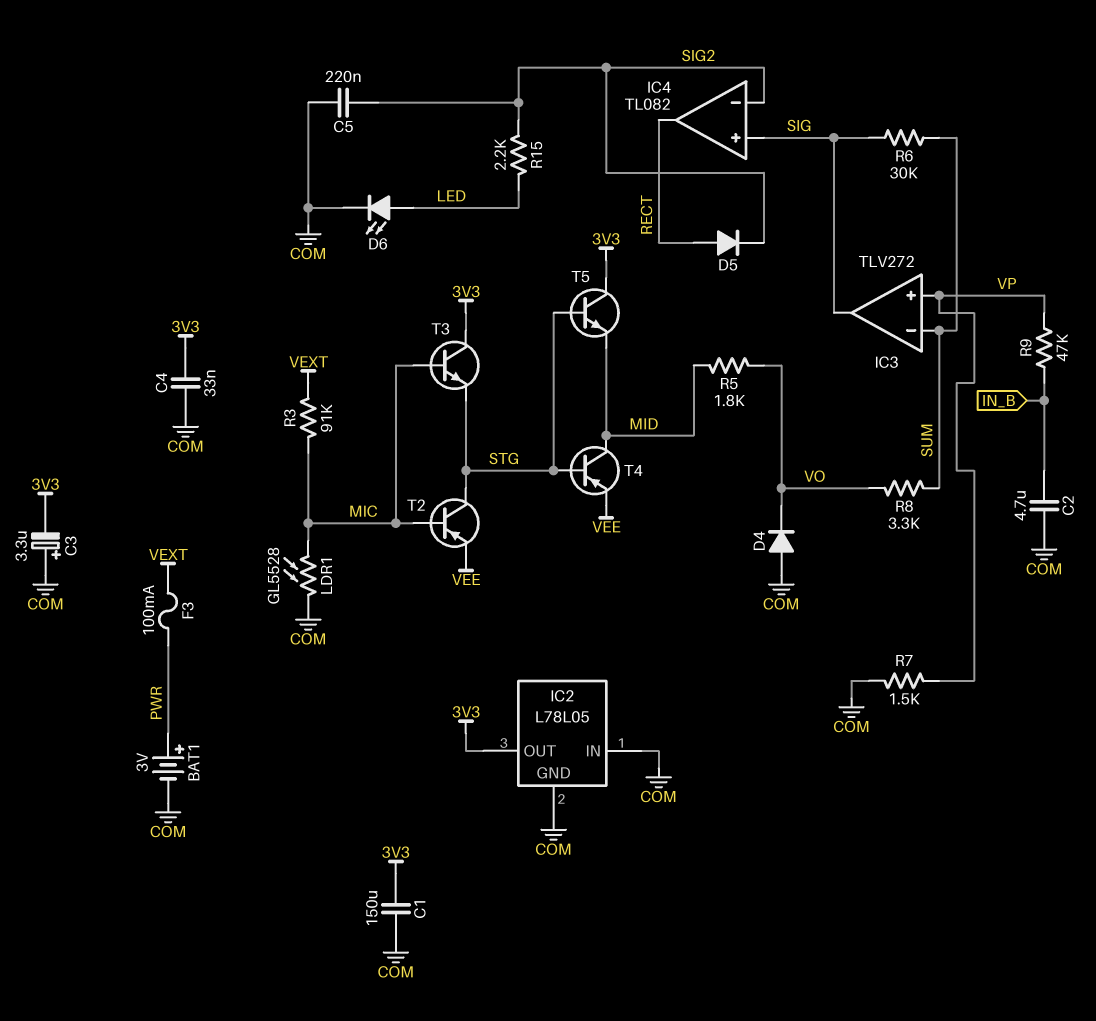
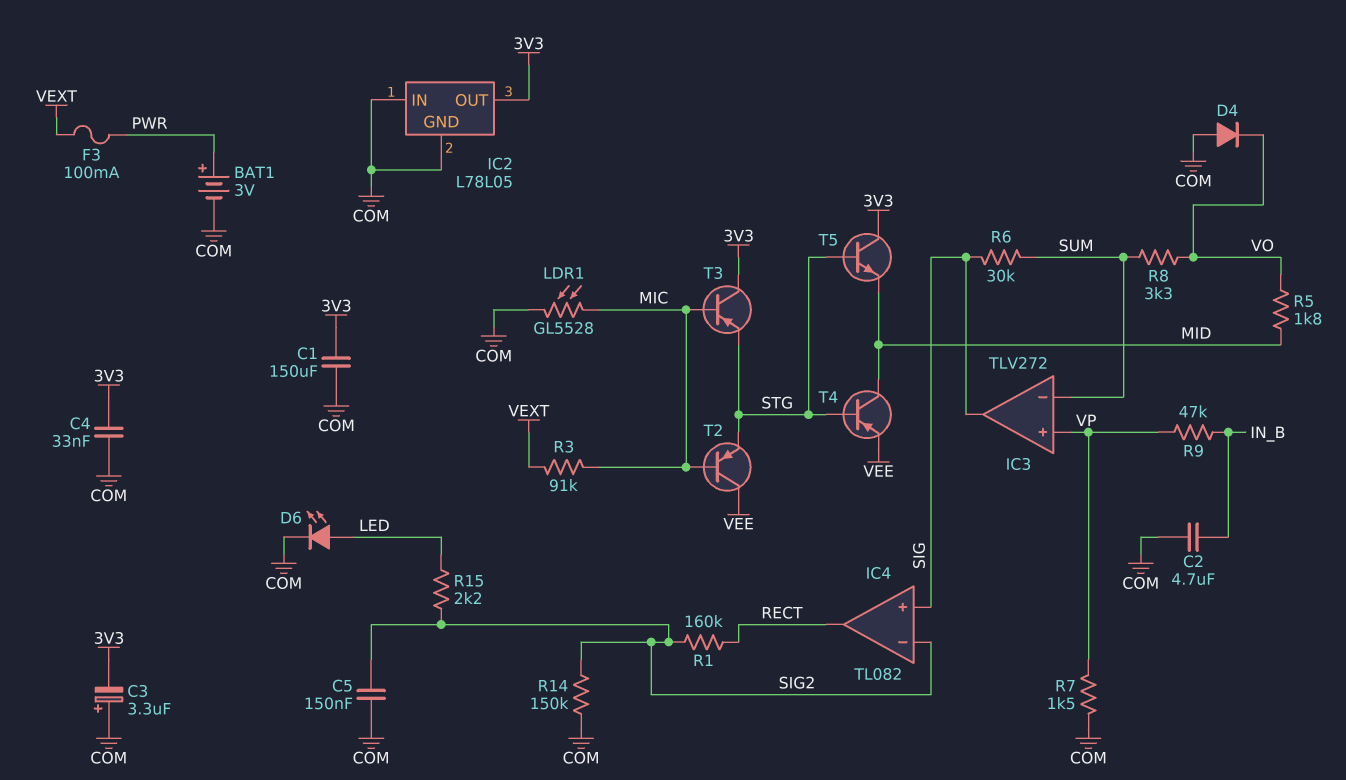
C5: 220nF (COM, SIG2) -> 150nF (COM, SIG2)
D5: diode (A RECT, K SIG2) -> none
R1: none -> 160k (RECT, SIG2)
R14: none -> 150k (COM, SIG2)
T2: PNP (B MIC, C STG, E VEE) -> PNP (B MIC, C VEE, E STG)
T3: NPN (B MIC, C 3V3, E STG) -> PNP (B MIC, C 3V3, E STG)

